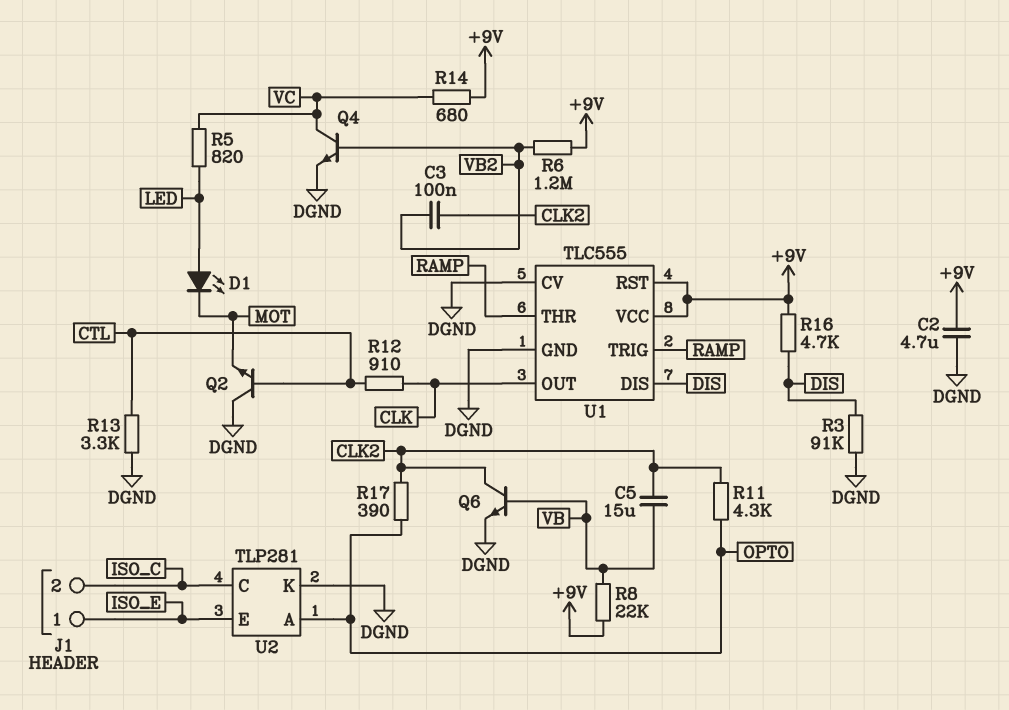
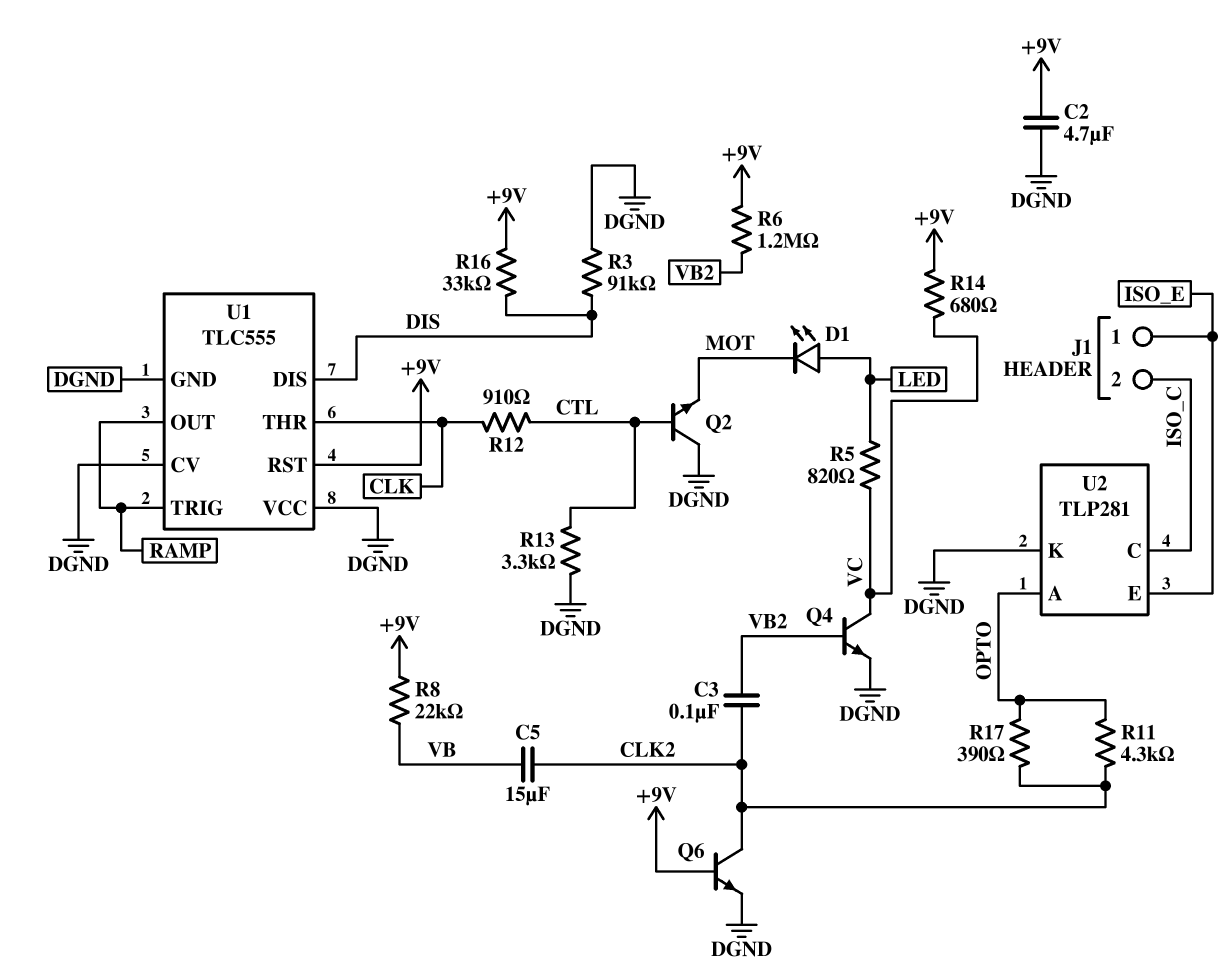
Q6: NPN (B VB, C CLK2, E DGND) -> NPN (B +9V, C CLK2, E DGND)
R16: 4.7k (+9V, DIS) -> 33k (+9V, DIS)
U1 pin OUT: CLK -> RAMP
U1 pin THR: RAMP -> CLK
U1 pin VCC: +9V -> DGND

